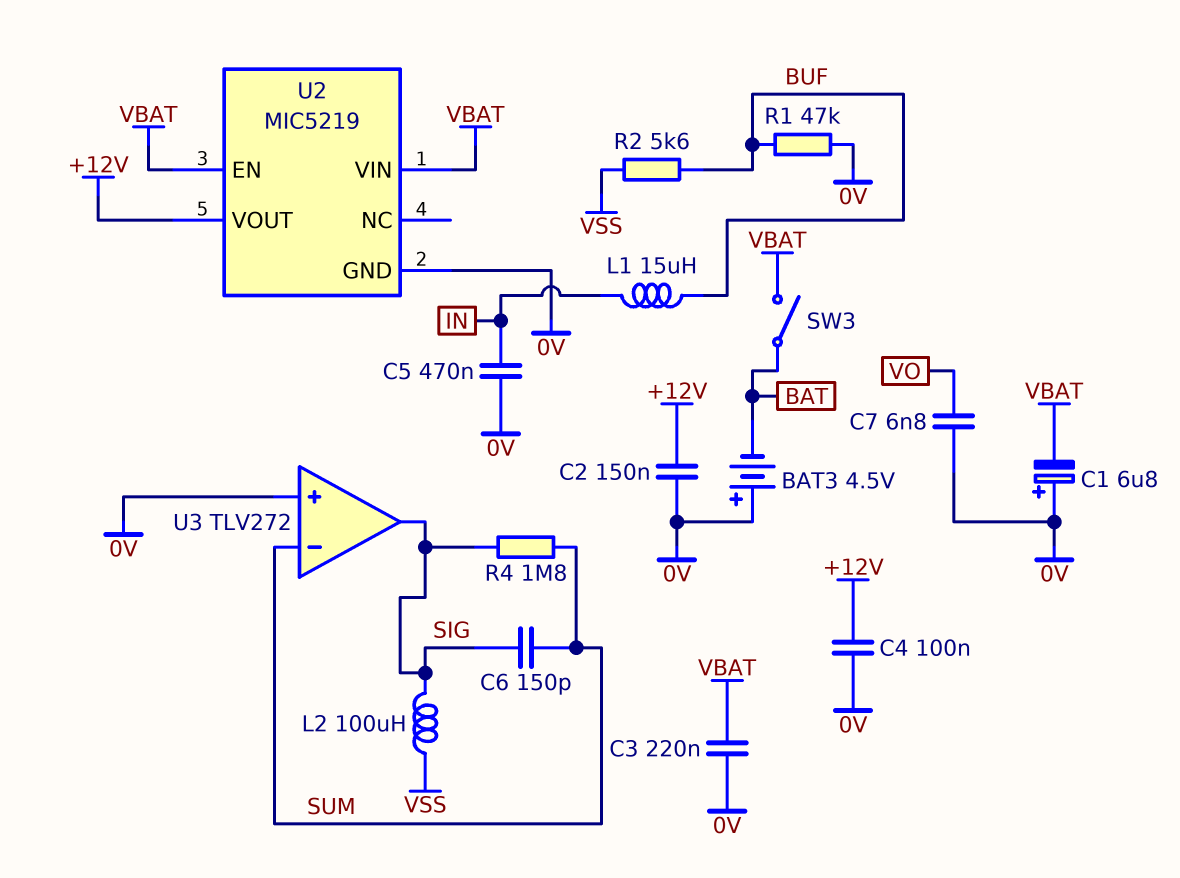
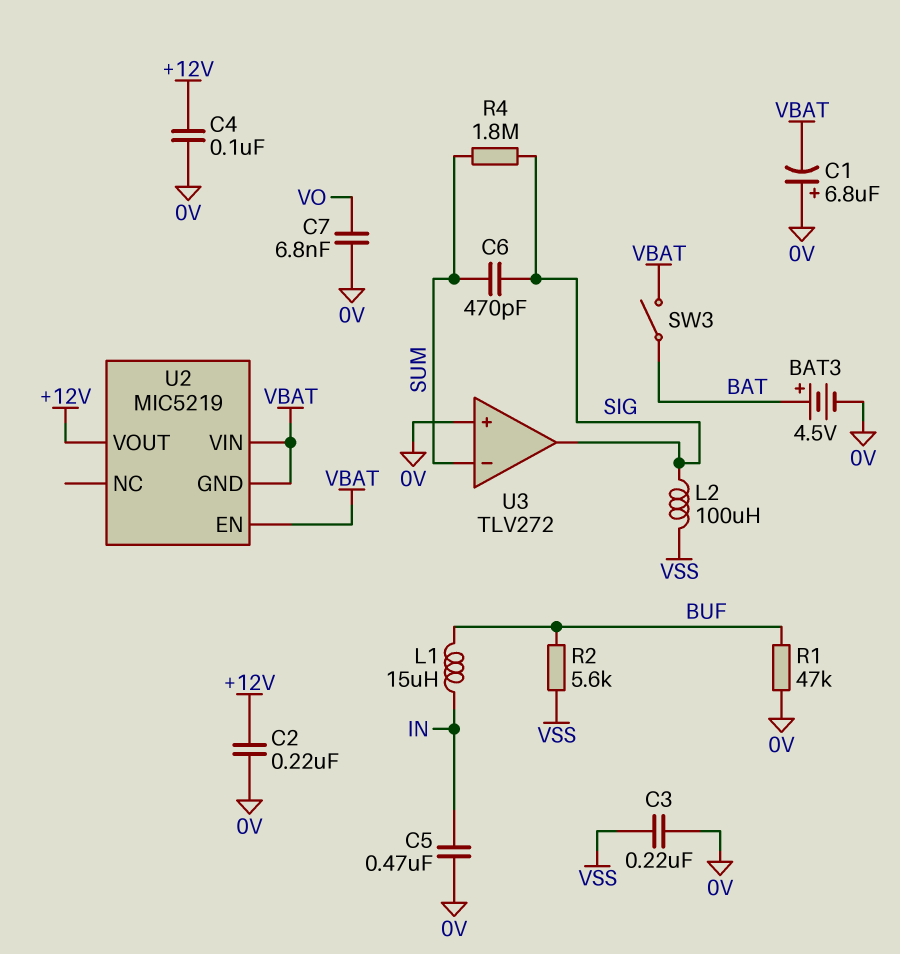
BAT3: 4.5V (plus 0V, minus BAT) -> 4.5V (plus BAT, minus 0V)
C2: 150nF (+12V, 0V) -> 220nF (+12V, 0V)
C3: 220nF (0V, VBAT) -> 220nF (0V, VSS)
C6: 150pF (SIG, SUM) -> 470pF (SIG, SUM)
U2 pin GND: 0V -> VBAT

